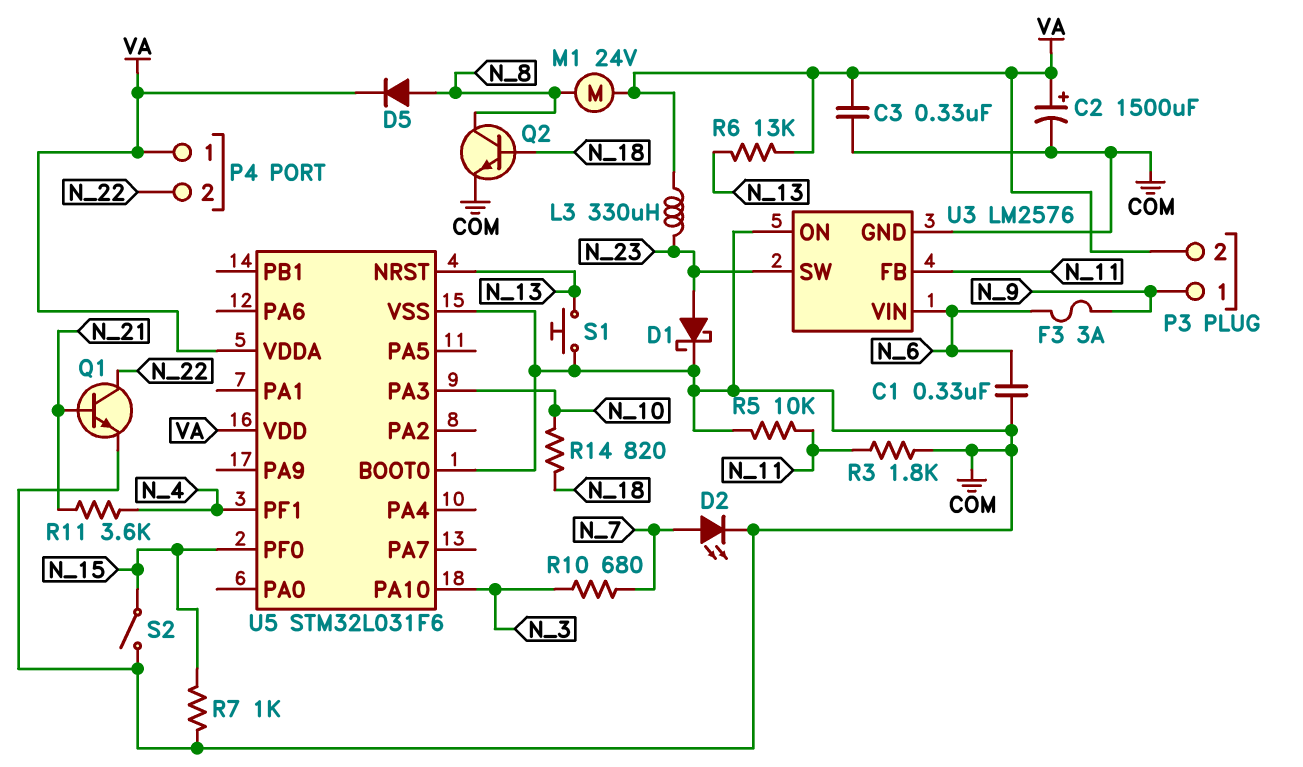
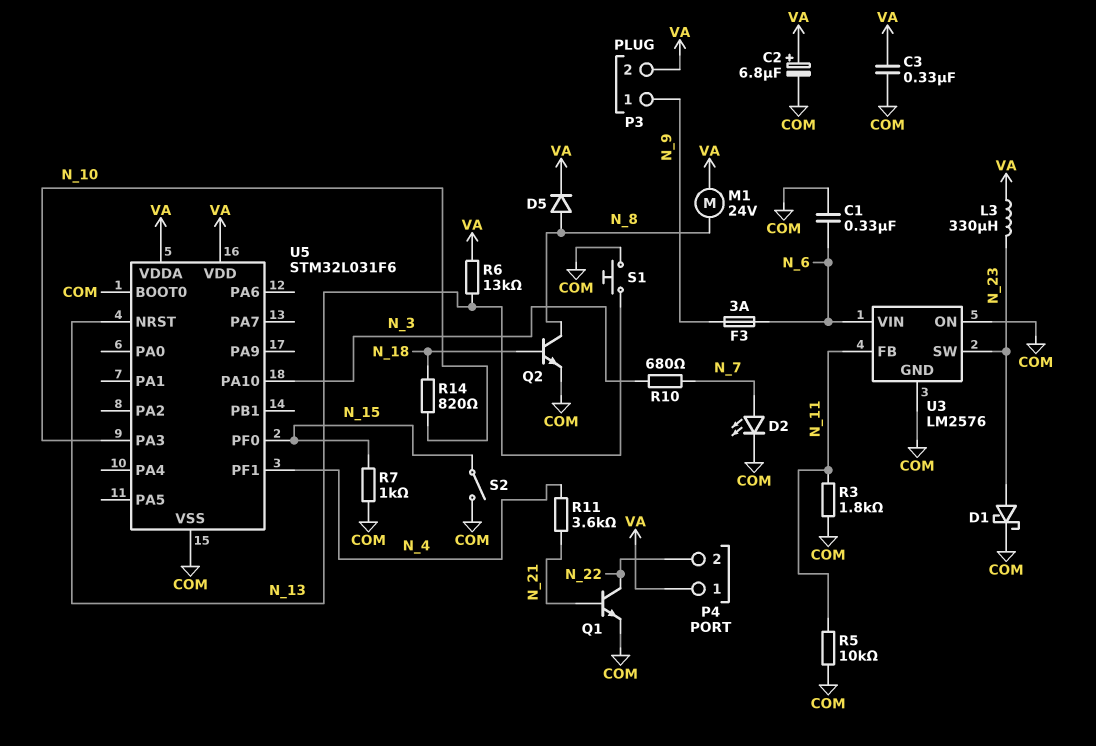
C2: 1500uF (plus VA, minus COM) -> 6.8uF (plus VA, minus COM)

